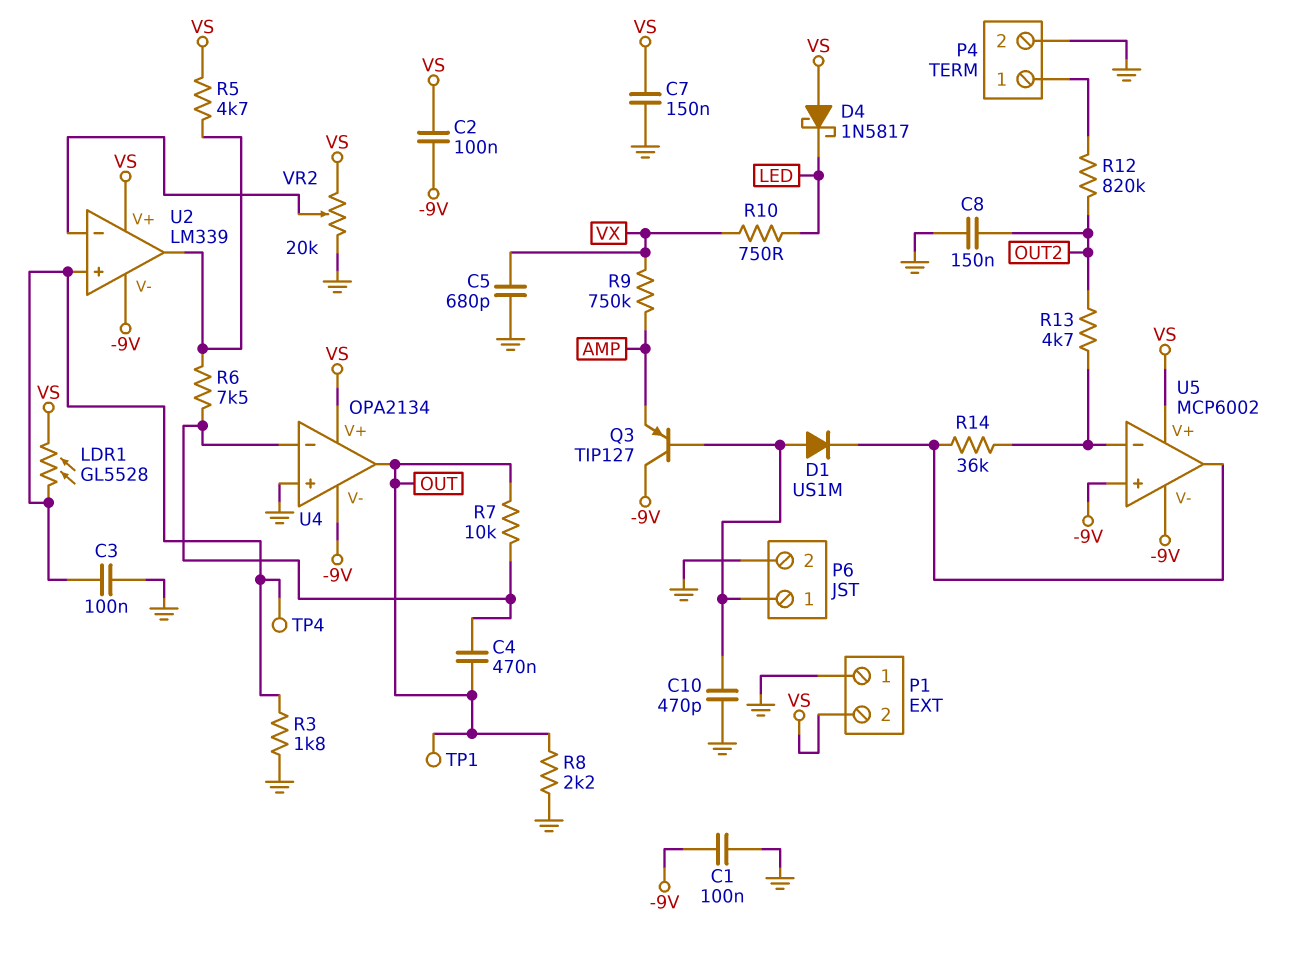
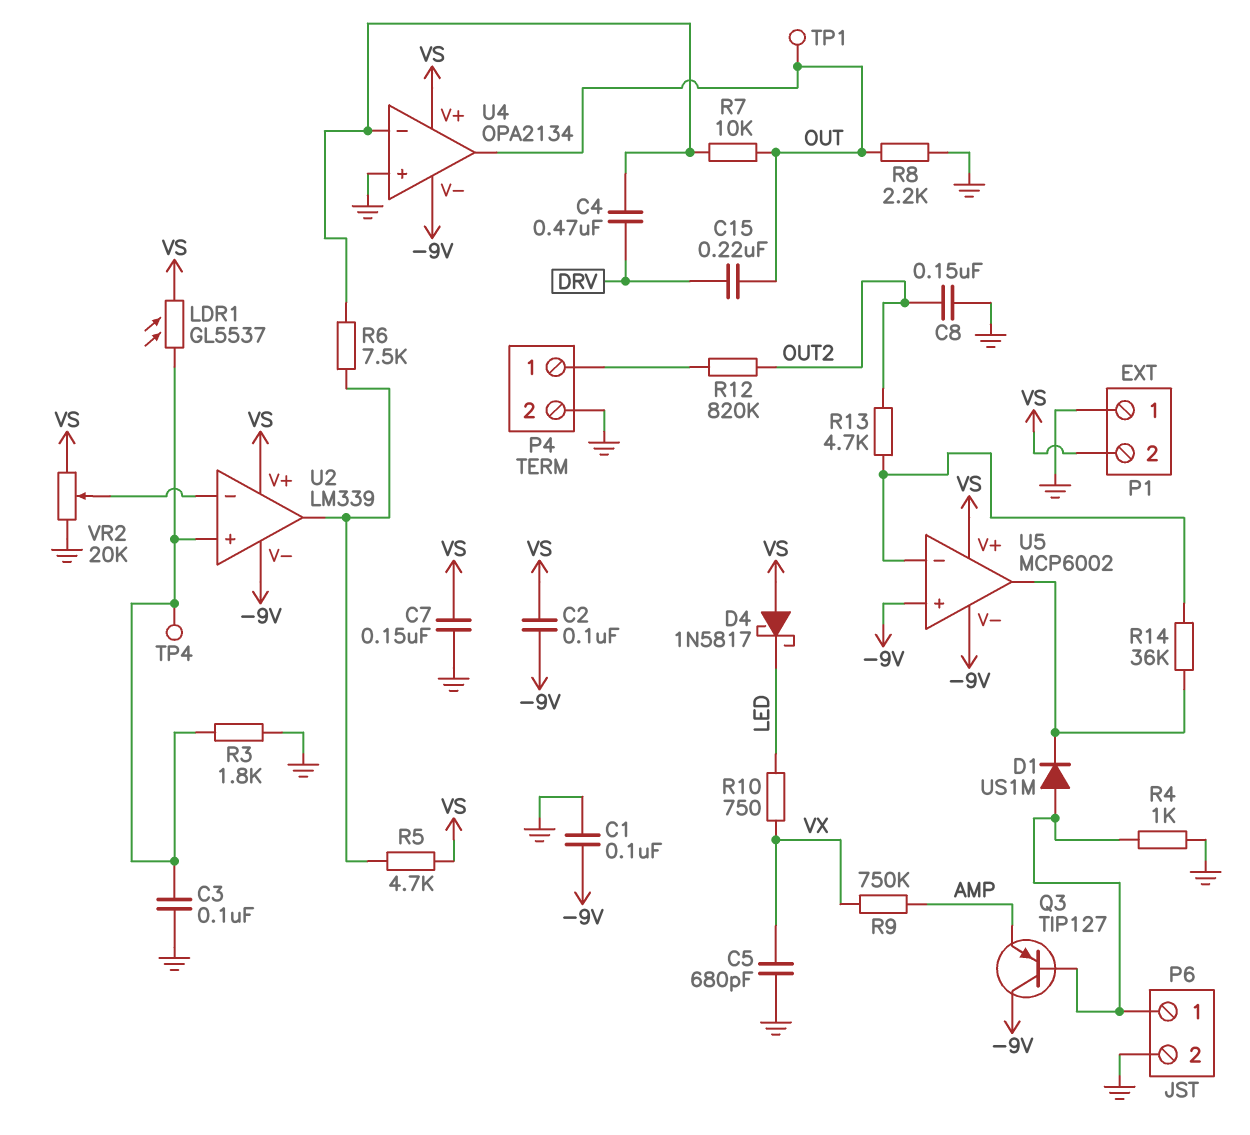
C4: 470nF (OUT, U4/in-) -> 470nF (DRV, U4/in-)
C10: 470pF (GND, P6/1) -> none
C15: none -> 220nF (DRV, OUT)
LDR1: GL5528 (U2/in+, VS) -> GL5537 (U2/in+, VS)
R4: none -> 1k (GND, P6/1)

